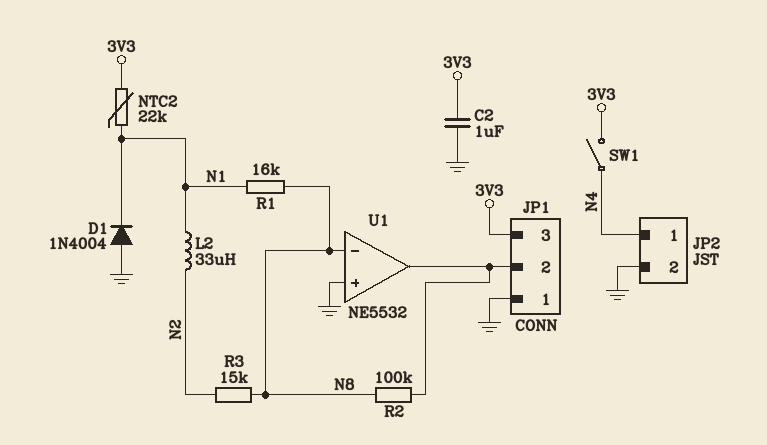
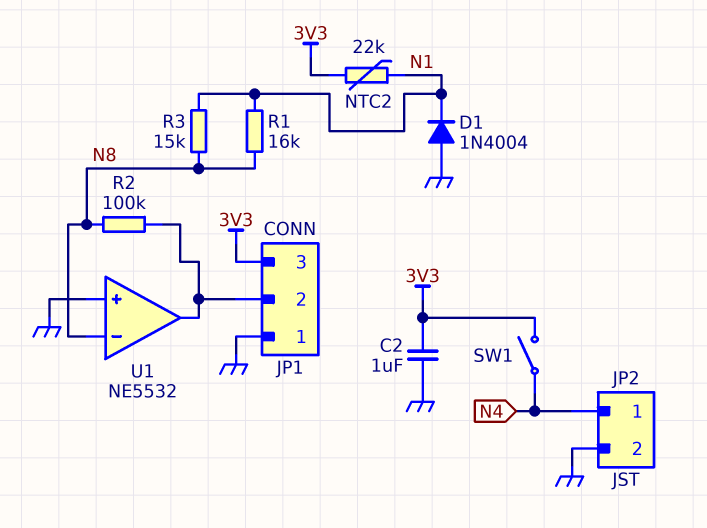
L2: 33uH (N1, N2) -> none
R3: 15k (N2, N8) -> 15k (N1, N8)

